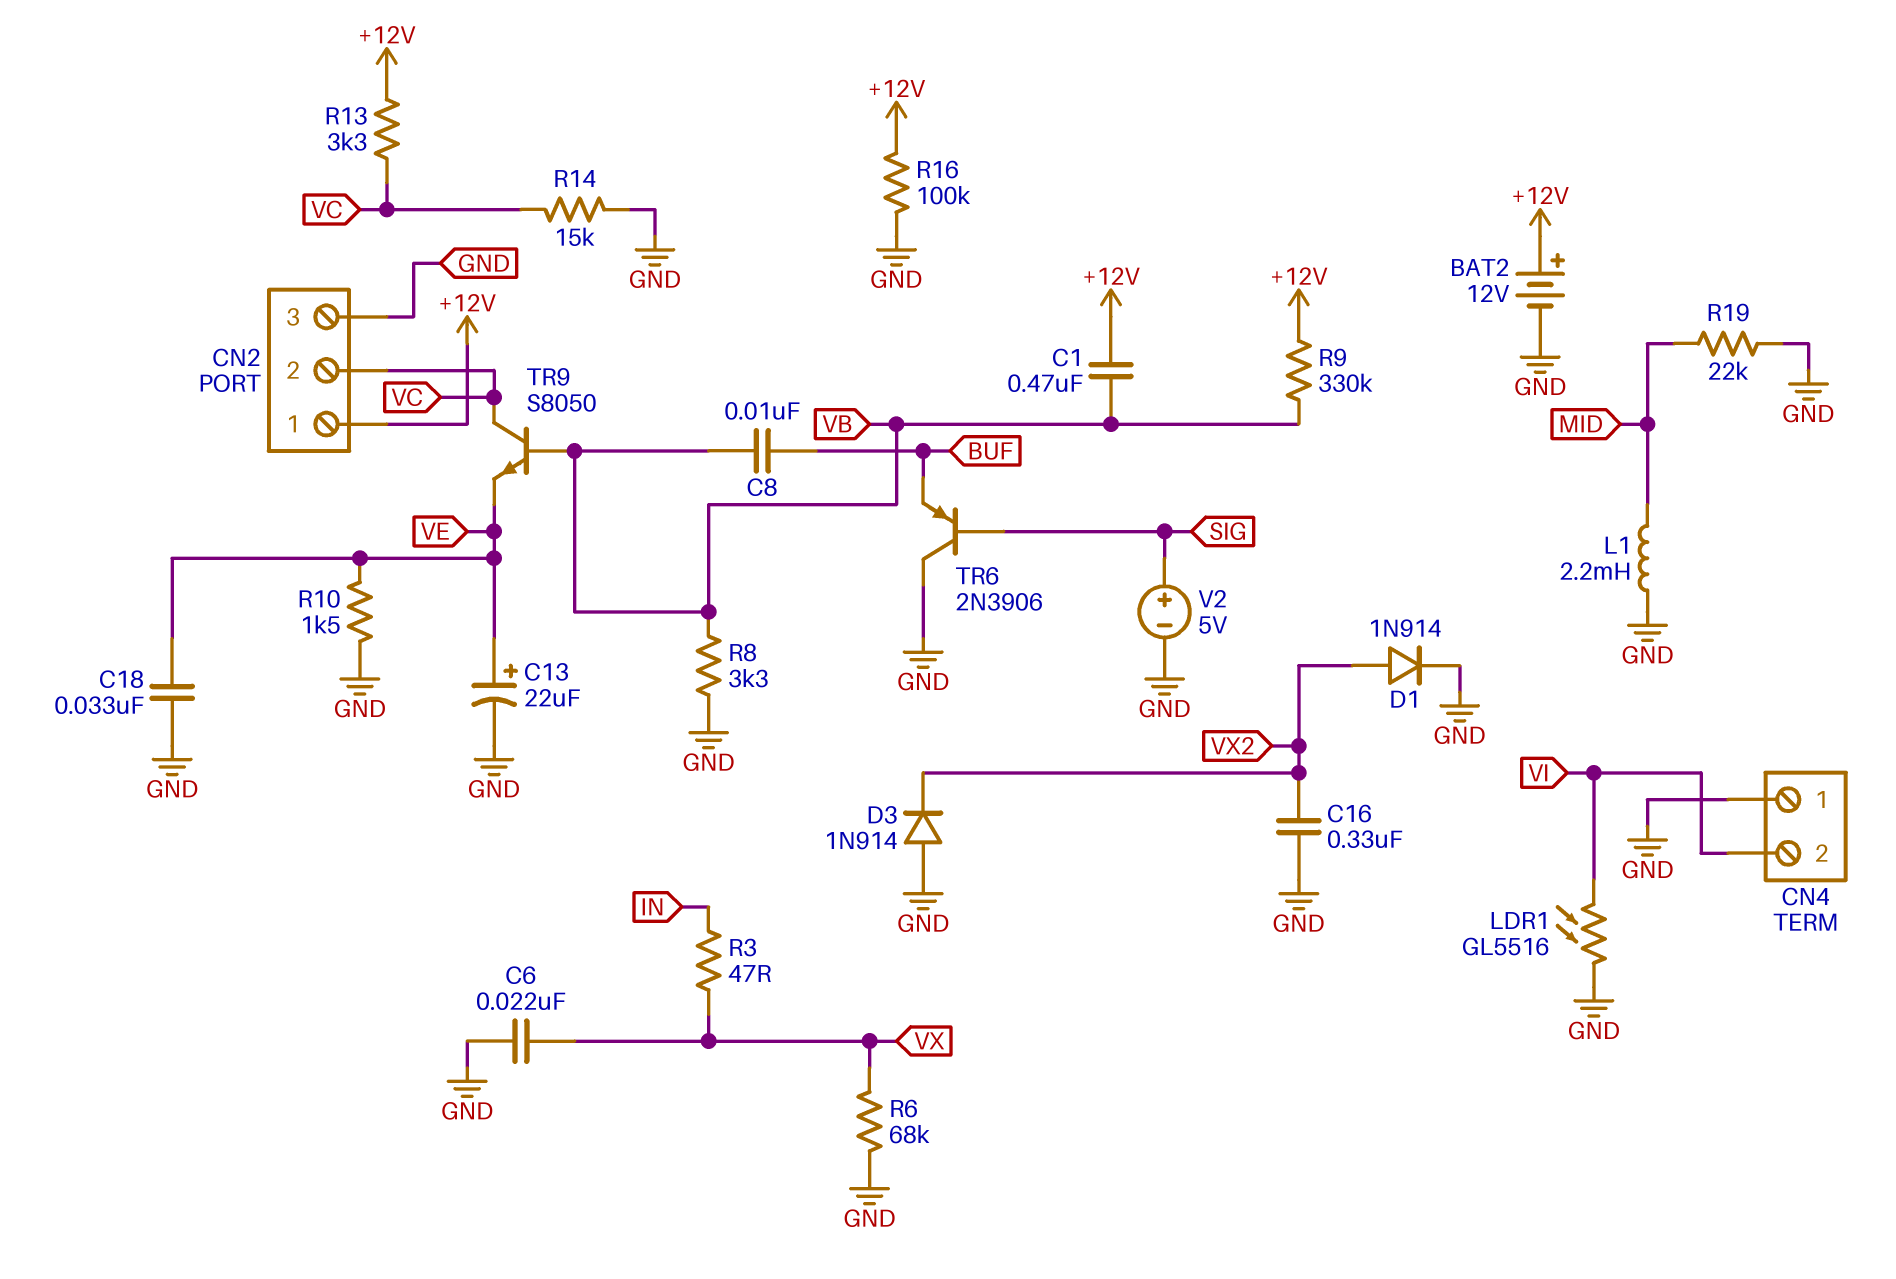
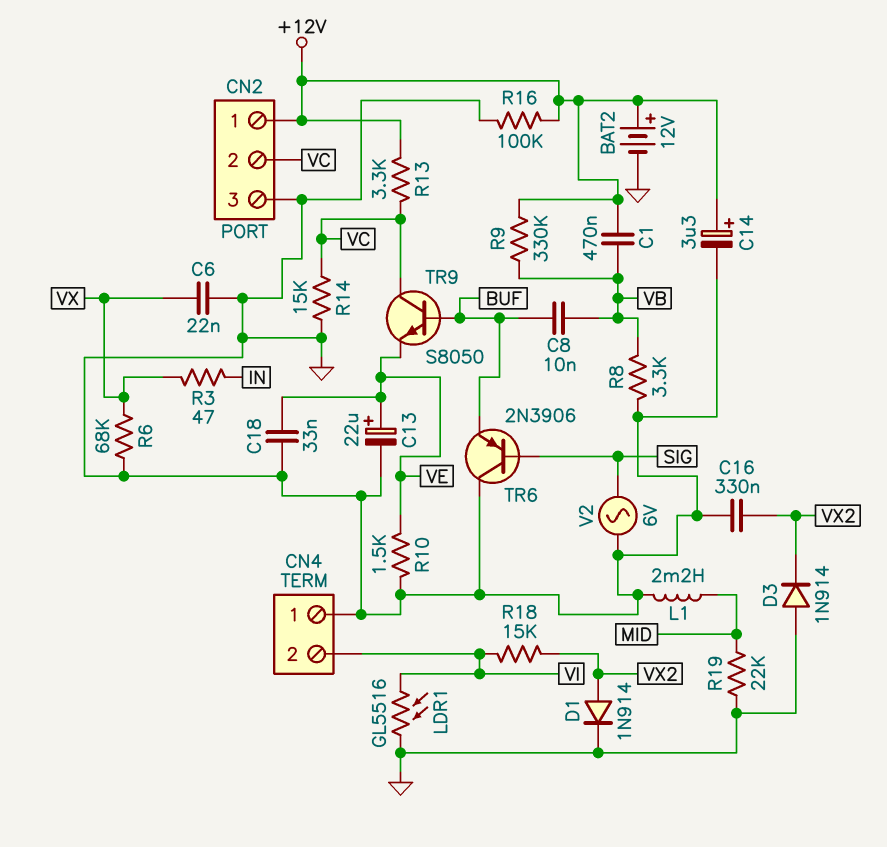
C14: none -> 3.3uF (plus +12V, minus GND)
R18: none -> 15k (VI, VX2)
TR9: NPN S8050 (B VB, C VC, E VE) -> NPN S8050 (B BUF, C VC, E VE)
V2: 5V (plus SIG, minus GND) -> AC 6V (GND, SIG)

